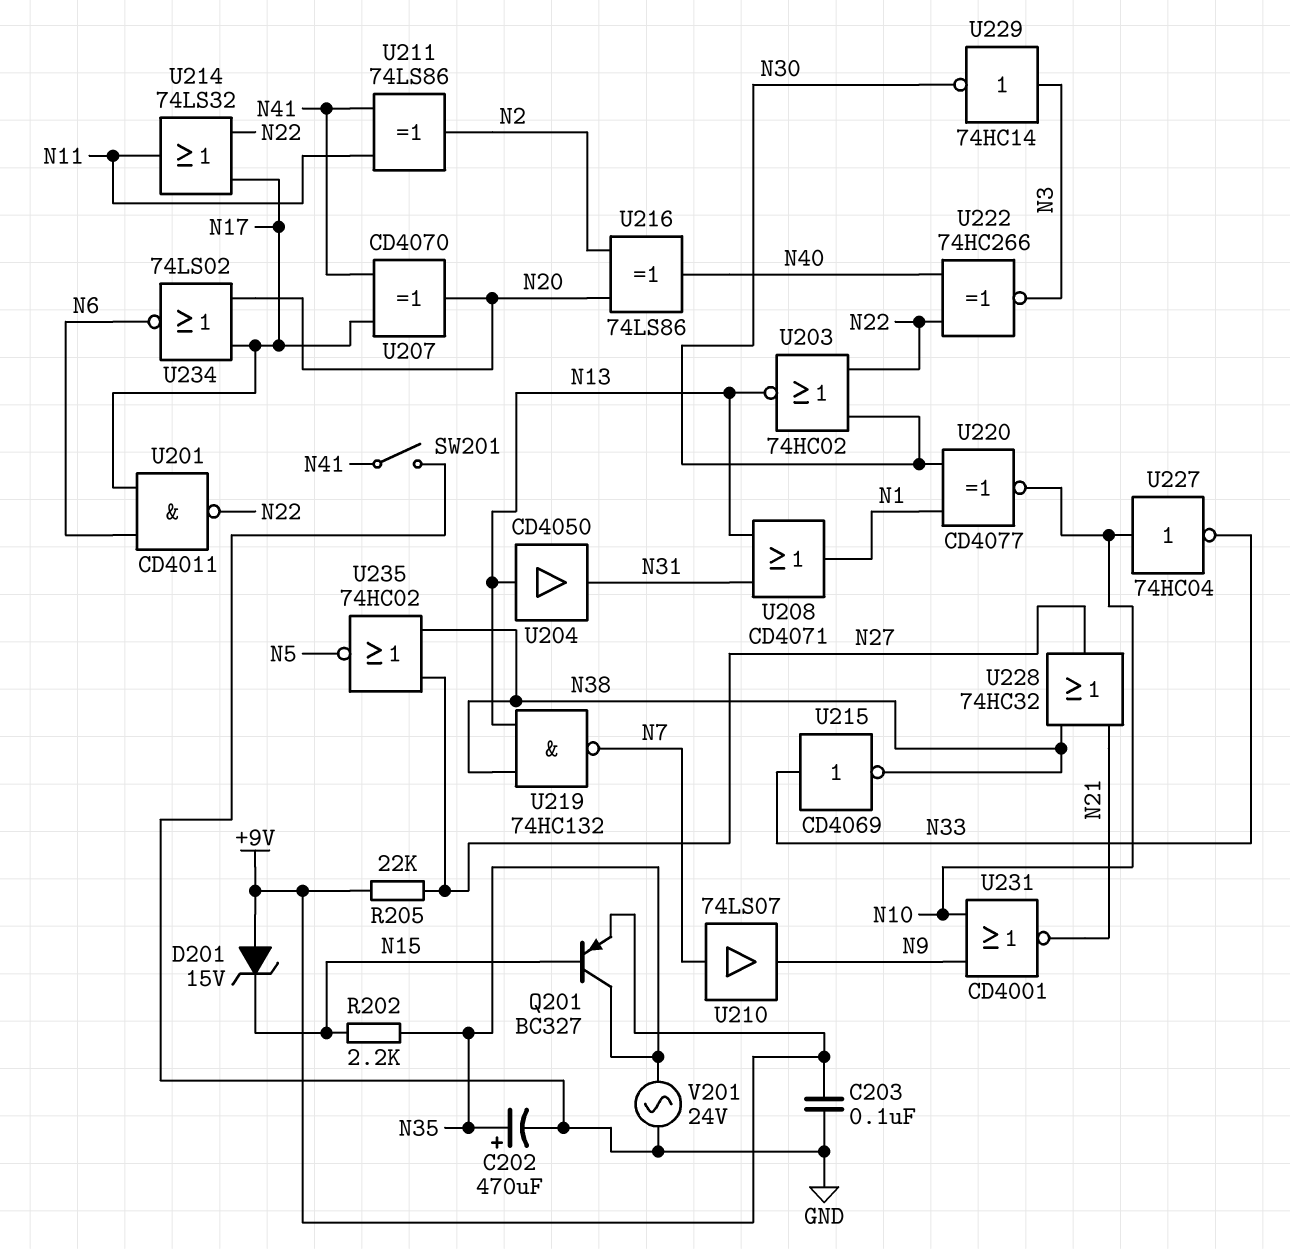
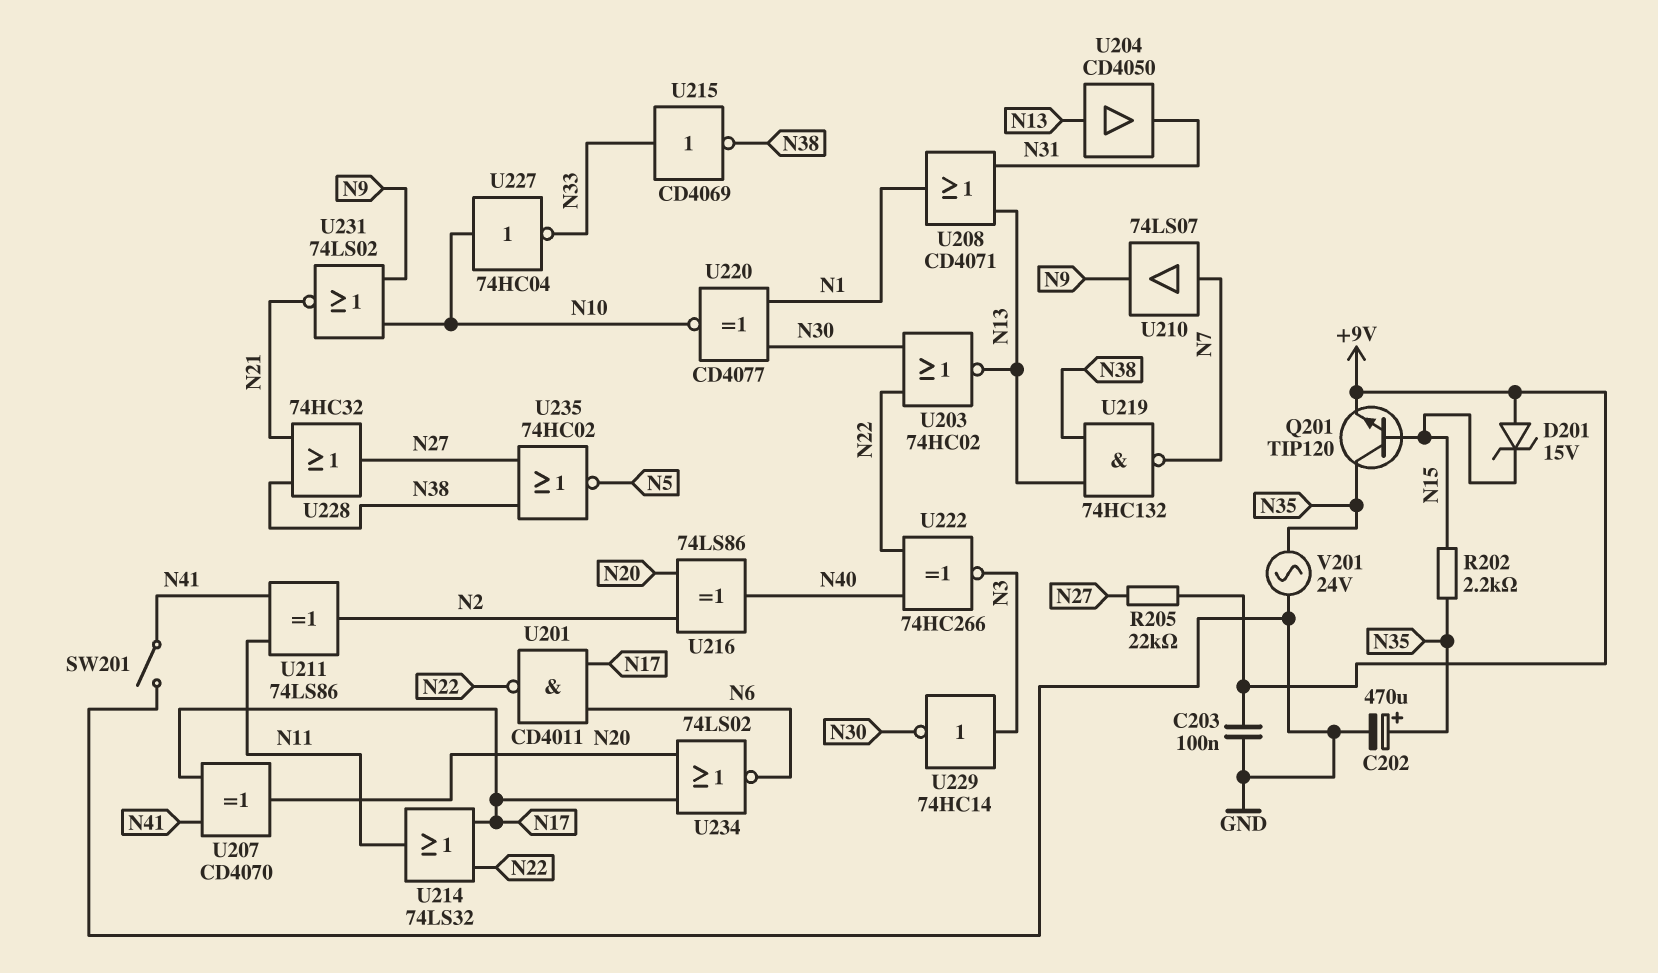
Q201: PNP BC327 (B N15, C N35, E +9V) -> NPN TIP120 (B N15, C N35, E +9V)
U231: NOR CD4001 (in N9, in N10, out N21) -> NOR 74LS02 (in N9, in N10, out N21)

